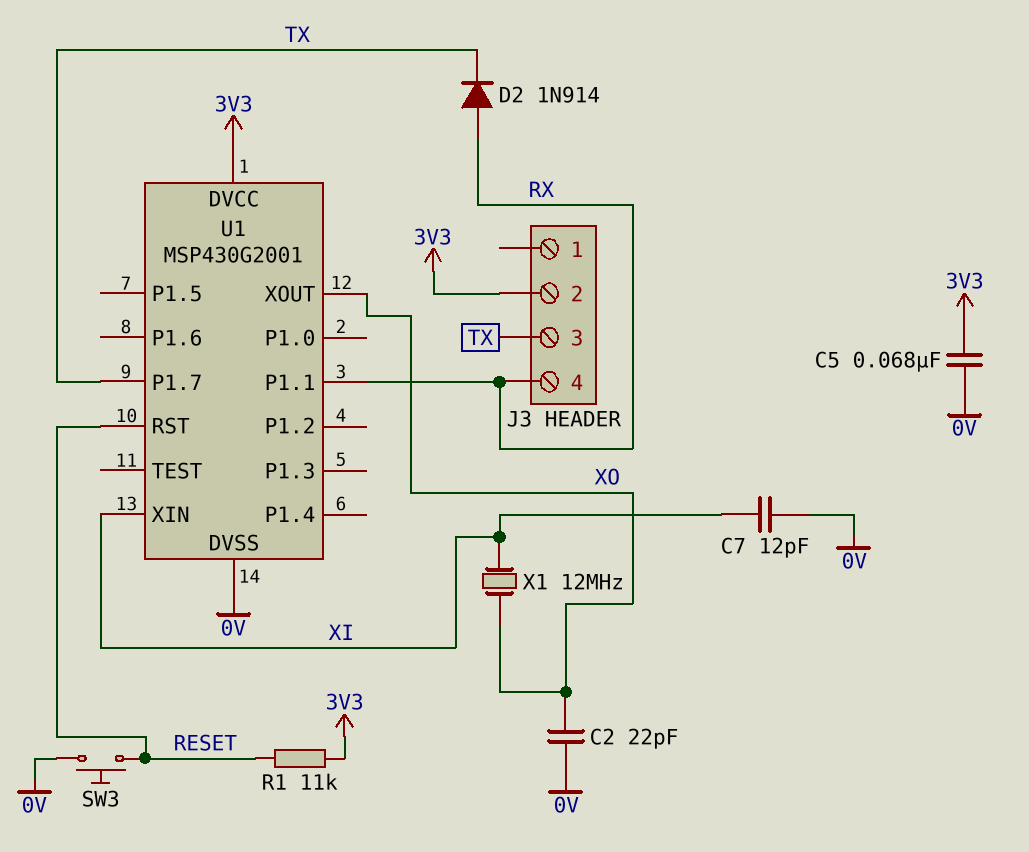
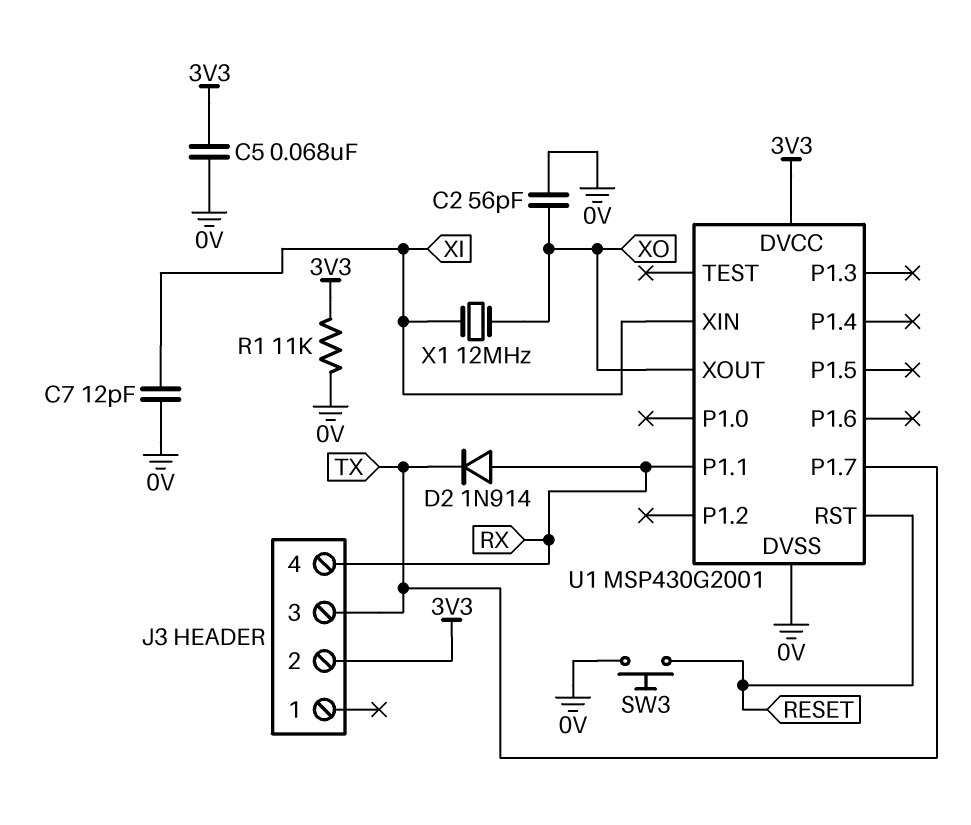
C2: 22pF (0V, XO) -> 56pF (0V, XO)
R1: 11k (3V3, RESET) -> 11k (0V, 3V3)

